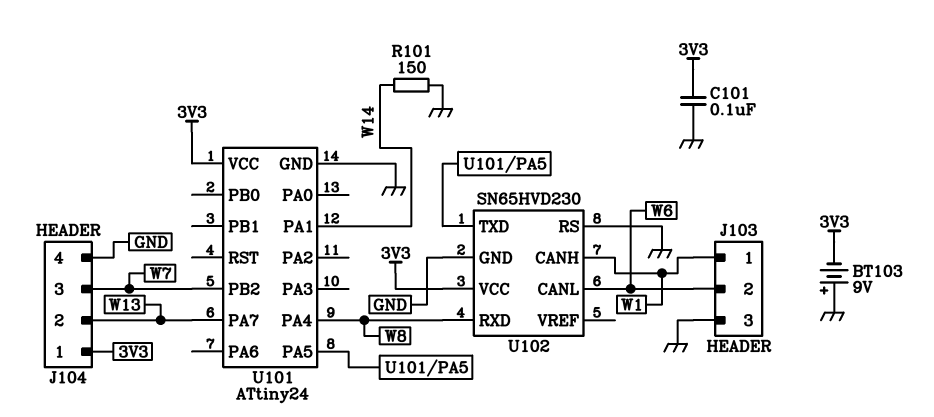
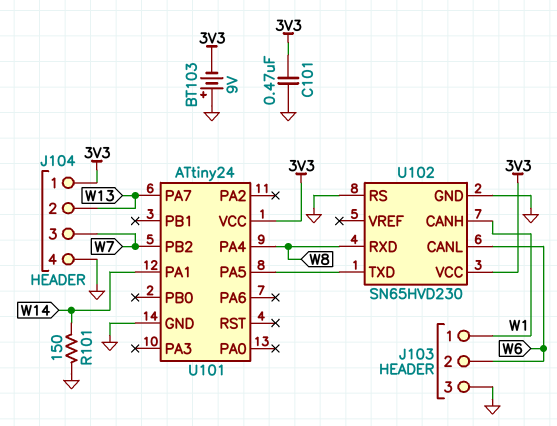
C101: 100nF (3V3, GND) -> 470nF (3V3, GND)

